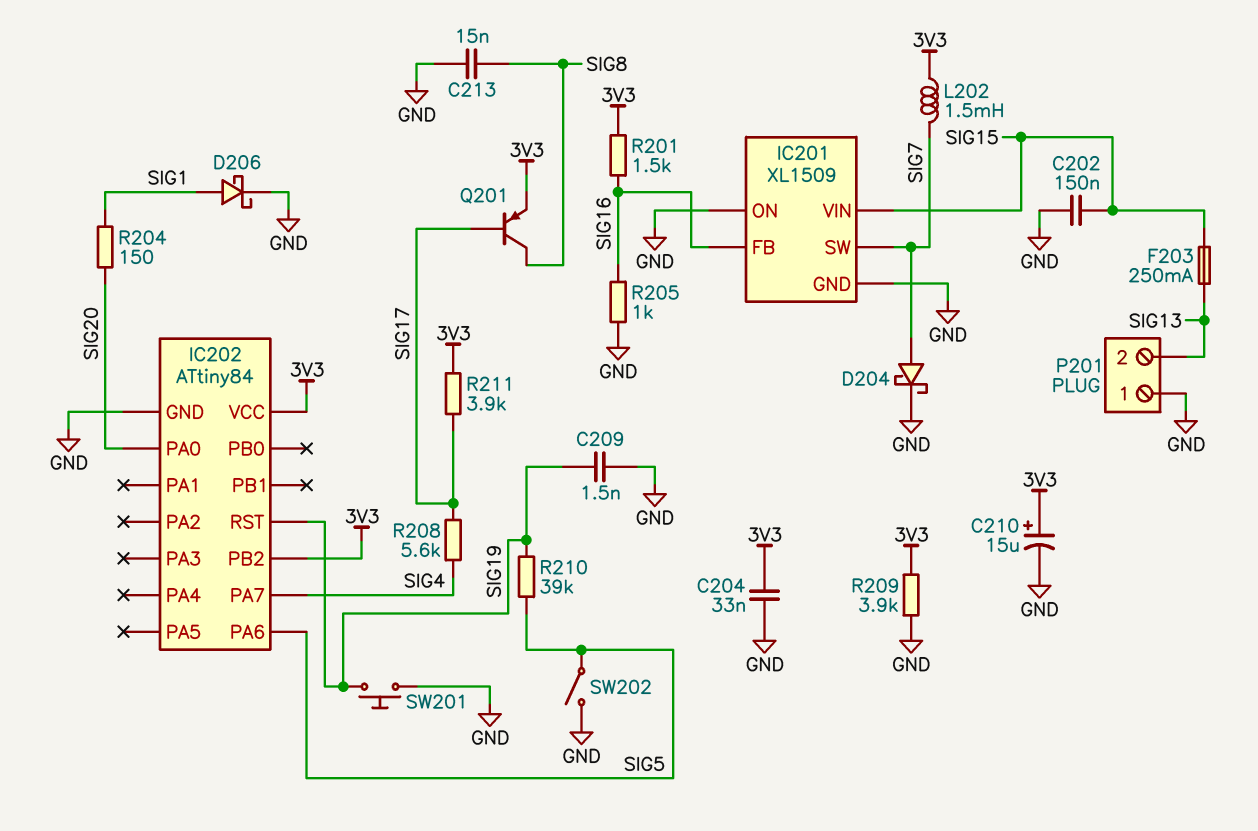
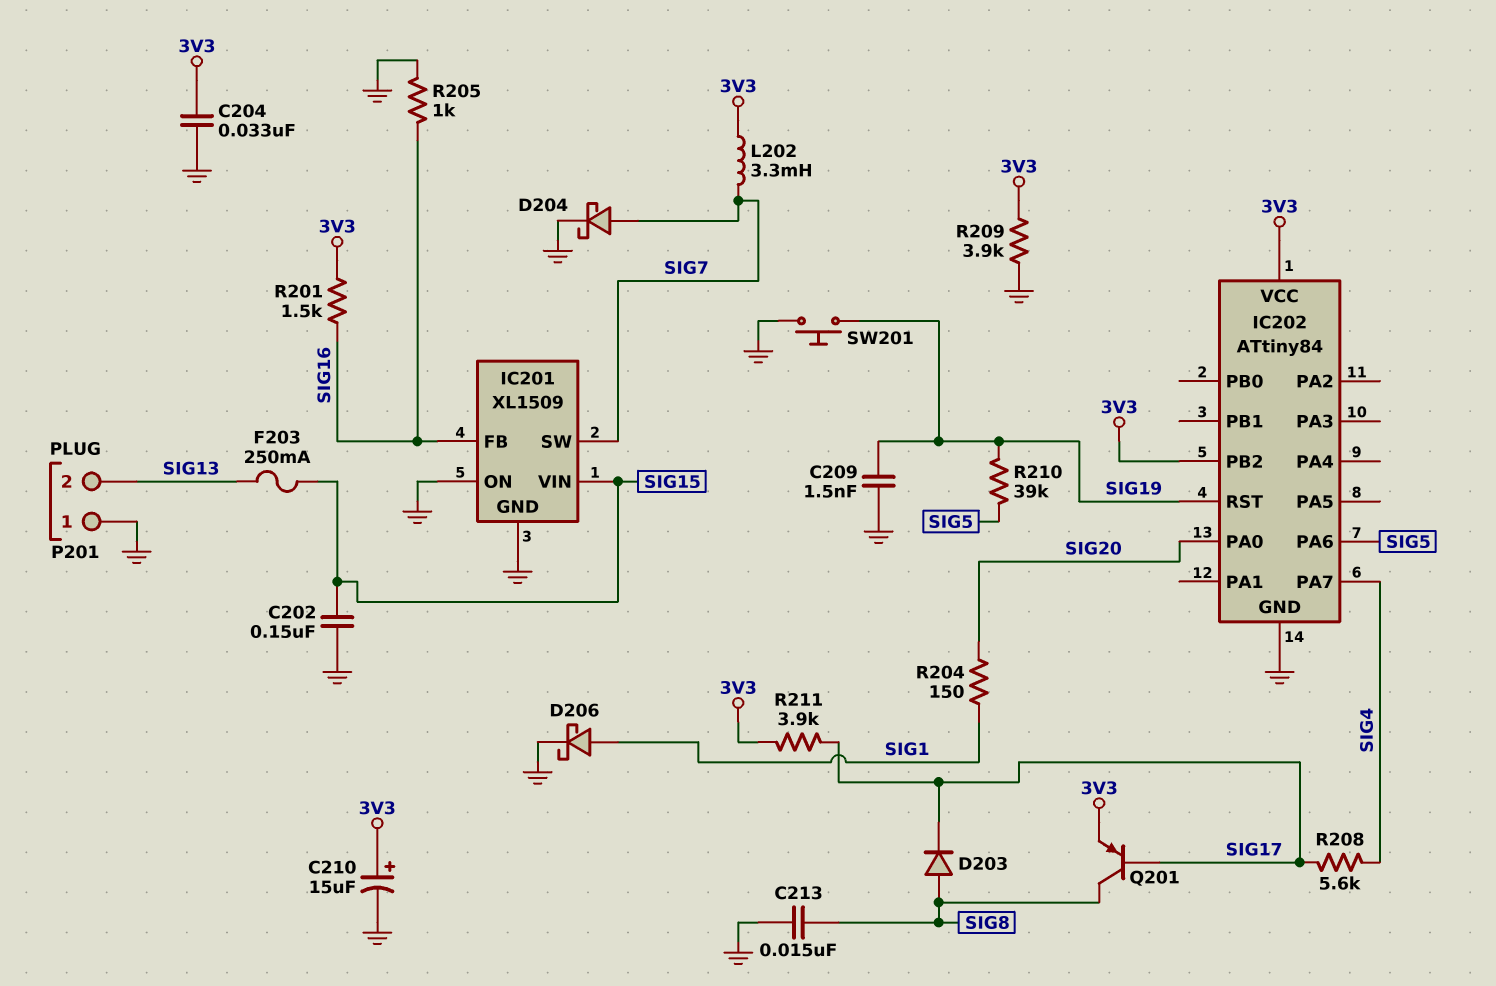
D203: none -> diode (A SIG8, K SIG17)
L202: 1.5mH (3V3, SIG7) -> 3.3mH (3V3, SIG7)
SW202: switch (GND, SIG5) -> none

